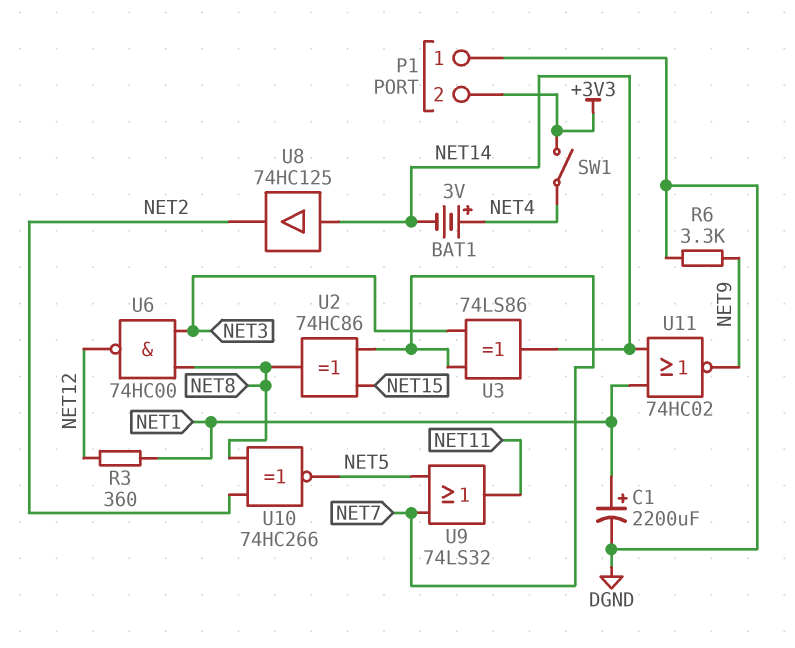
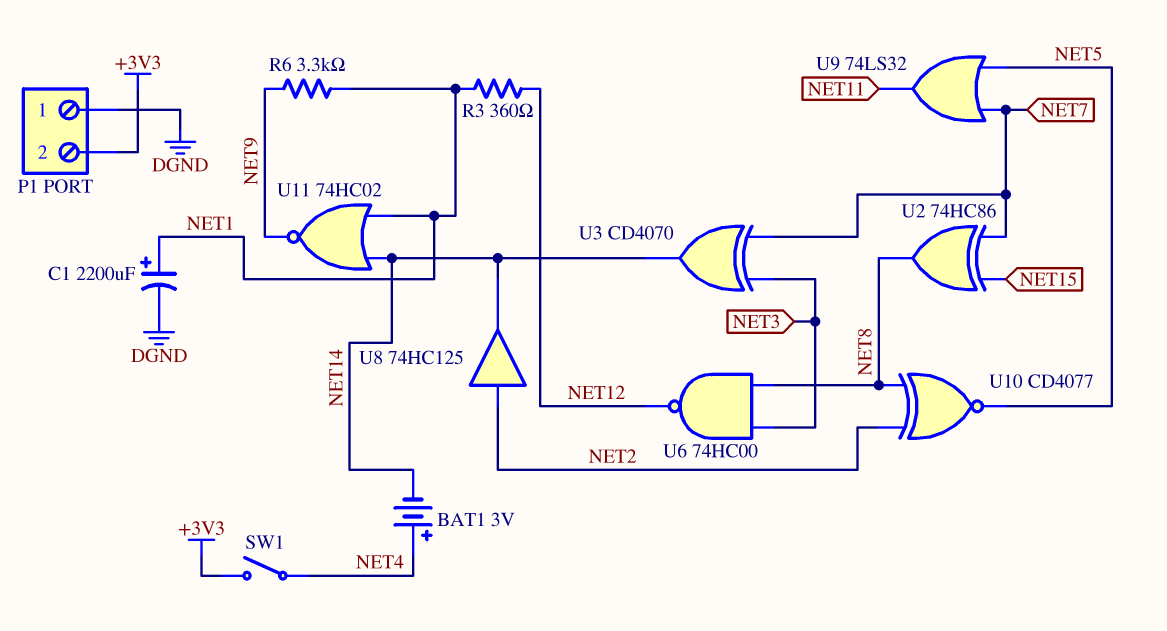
R6: 3.3k (DGND, NET9) -> 3.3k (NET1, NET9)
U3: XOR 74LS86 (in NET3, in NET7, out NET14) -> XOR CD4070 (in NET3, in NET7, out NET14)
U8: buffer 74HC125 (in NET14, out NET2) -> buffer 74HC125 (in NET2, out NET14)
U10: XNOR 74HC266 (in NET2, in NET8, out NET5) -> XNOR CD4077 (in NET2, in NET8, out NET5)

